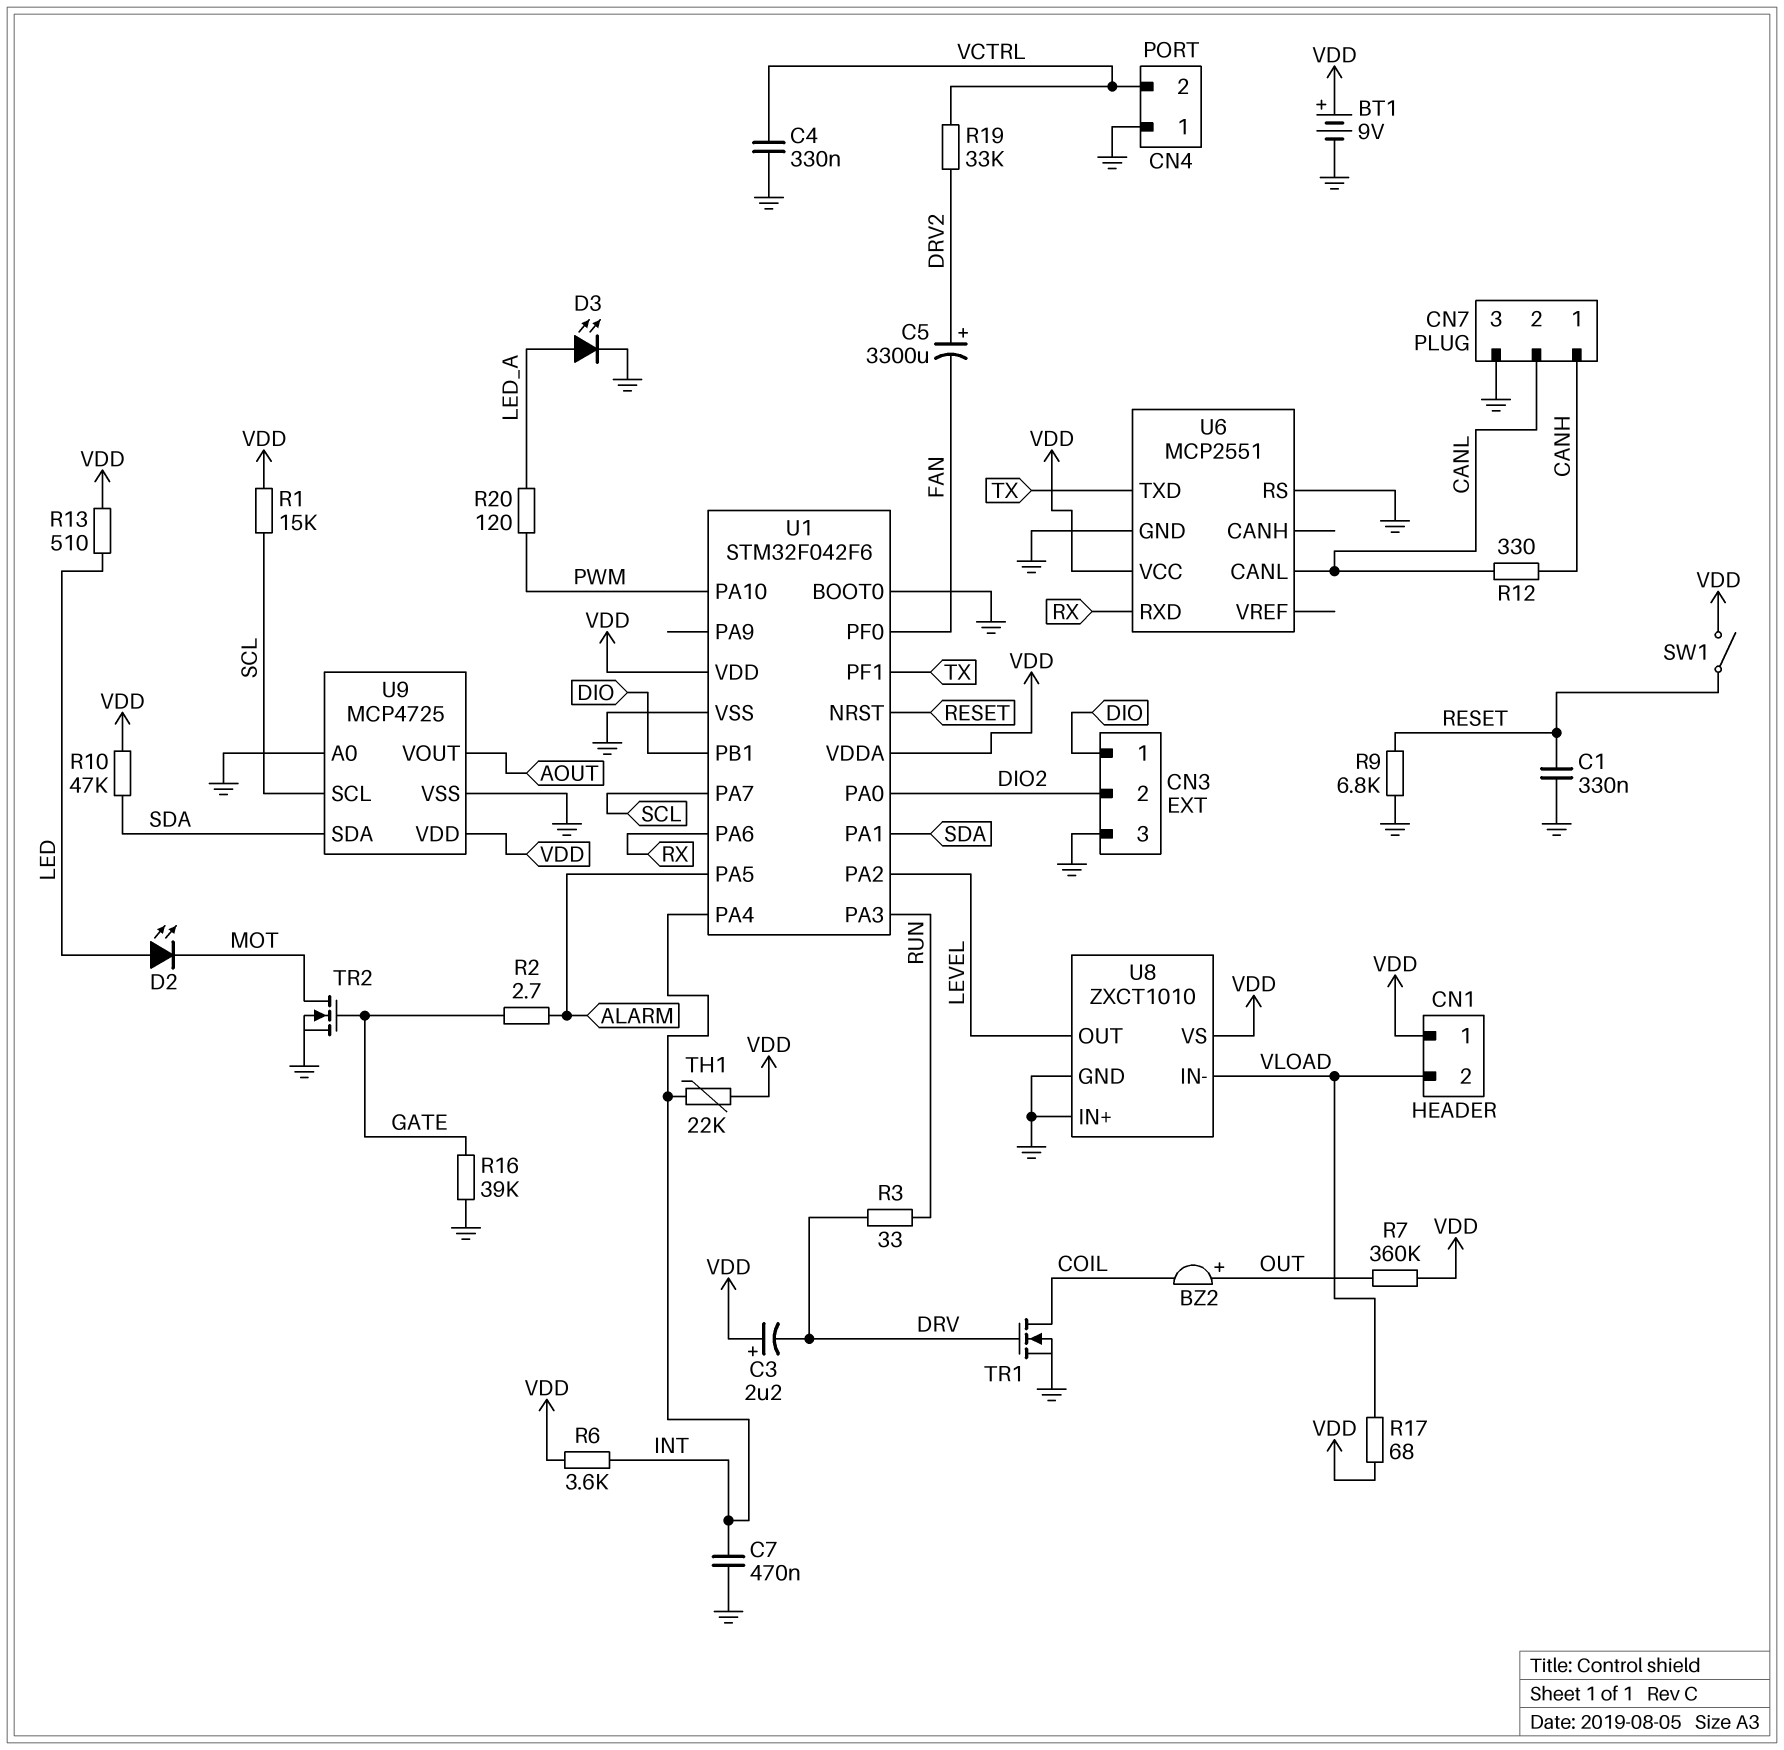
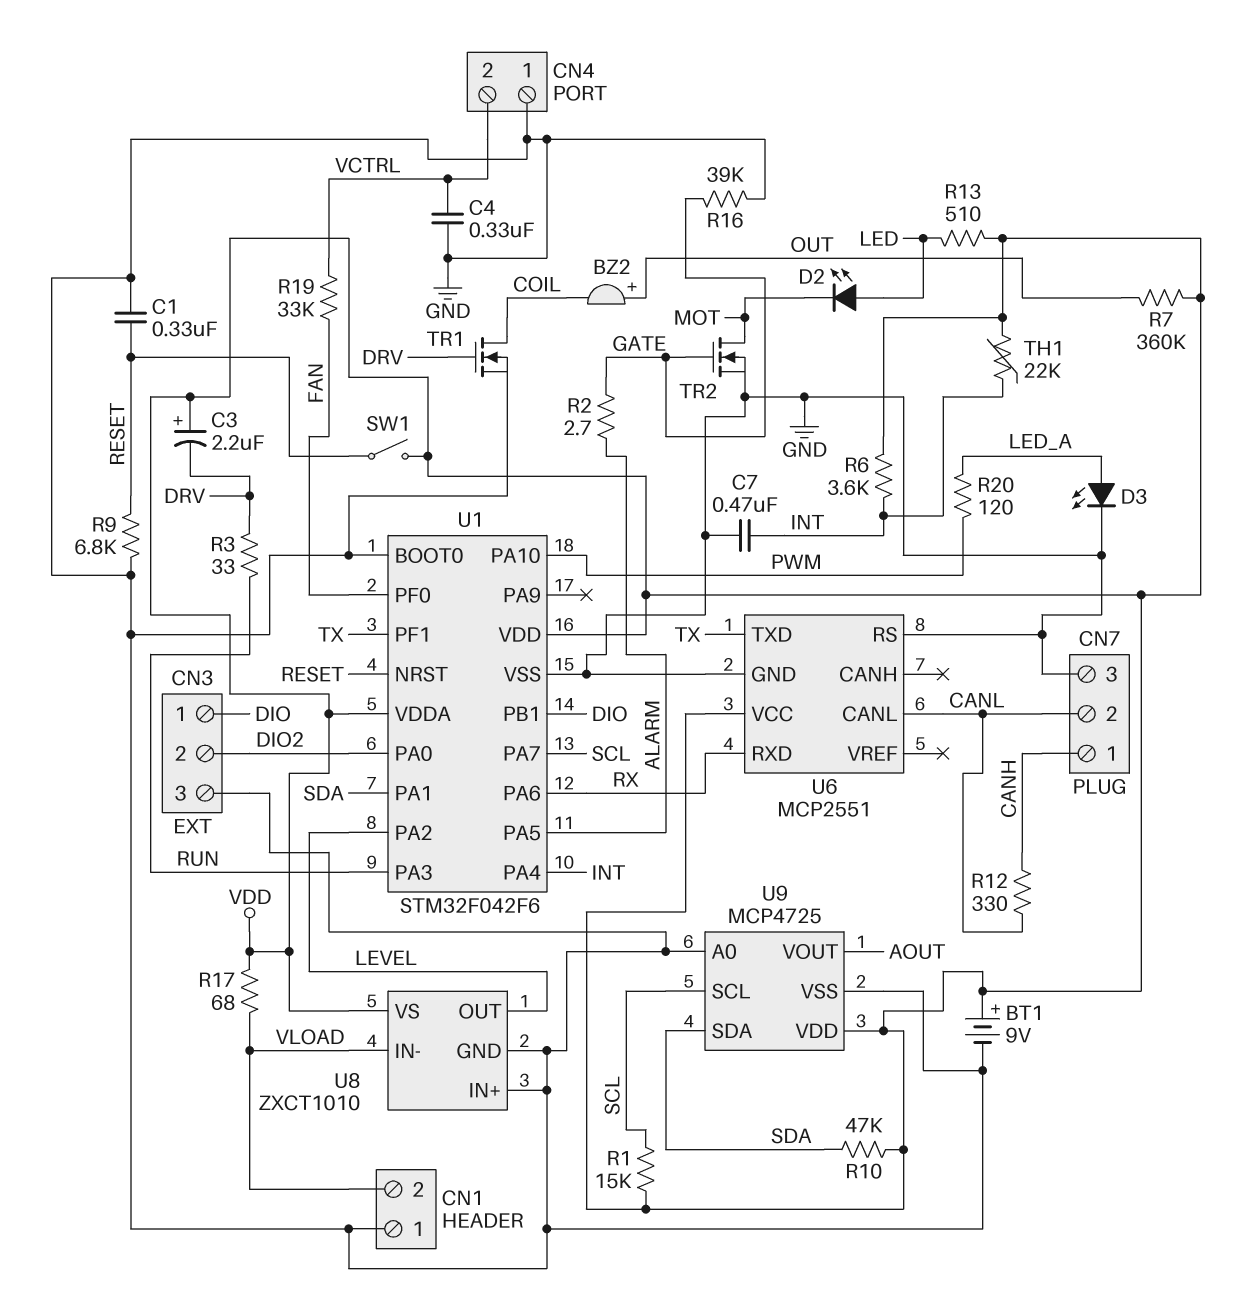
C5: 3300uF (plus DRV2, minus FAN) -> none
CN1 pin 1: VDD -> GND
R19: 33k (DRV2, VCTRL) -> 33k (FAN, VCTRL)

